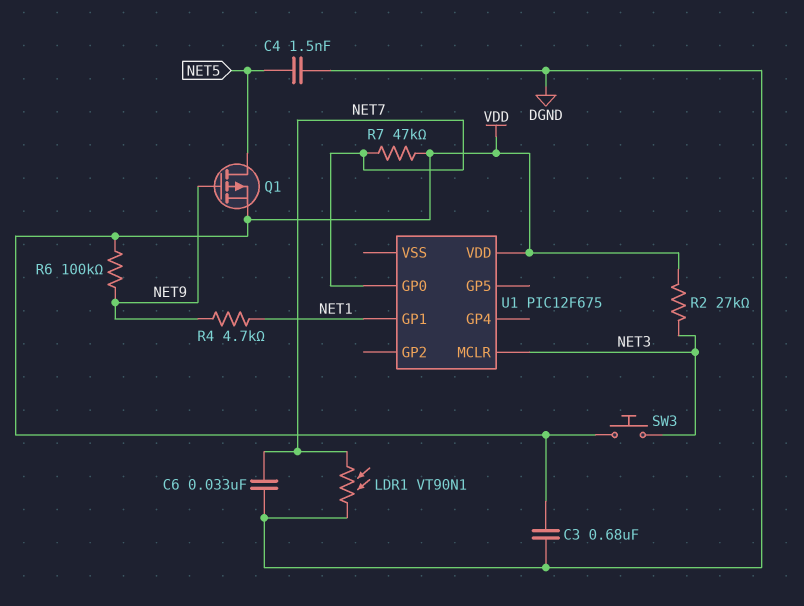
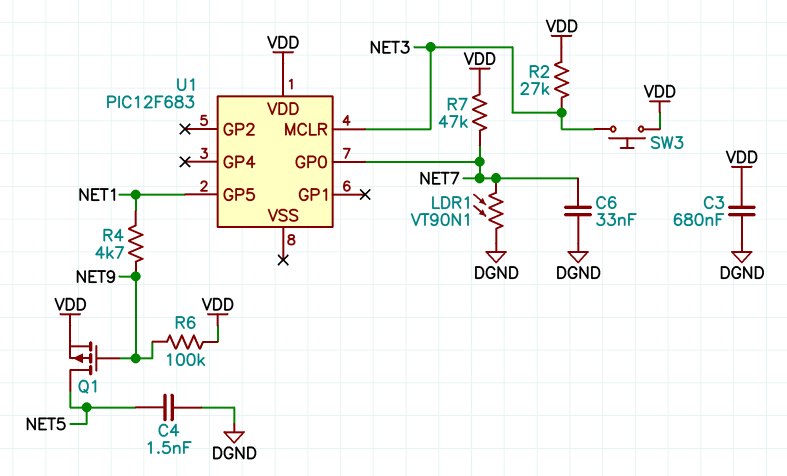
U1: PIC12F675 -> PIC12F683
U1 pin GP1: NET1 -> none
U1 pin GP5: none -> NET1

